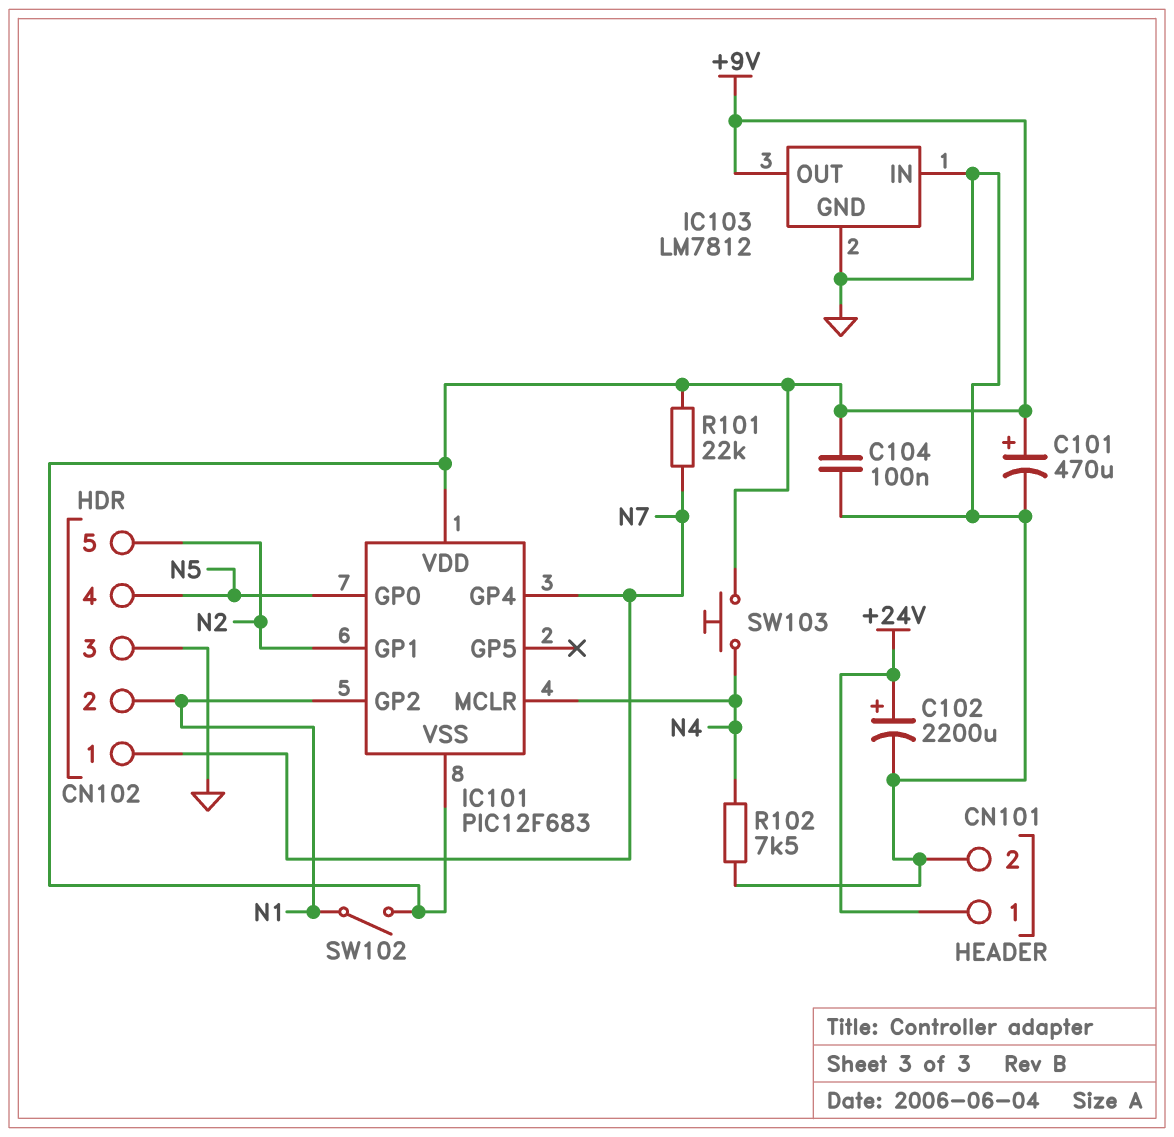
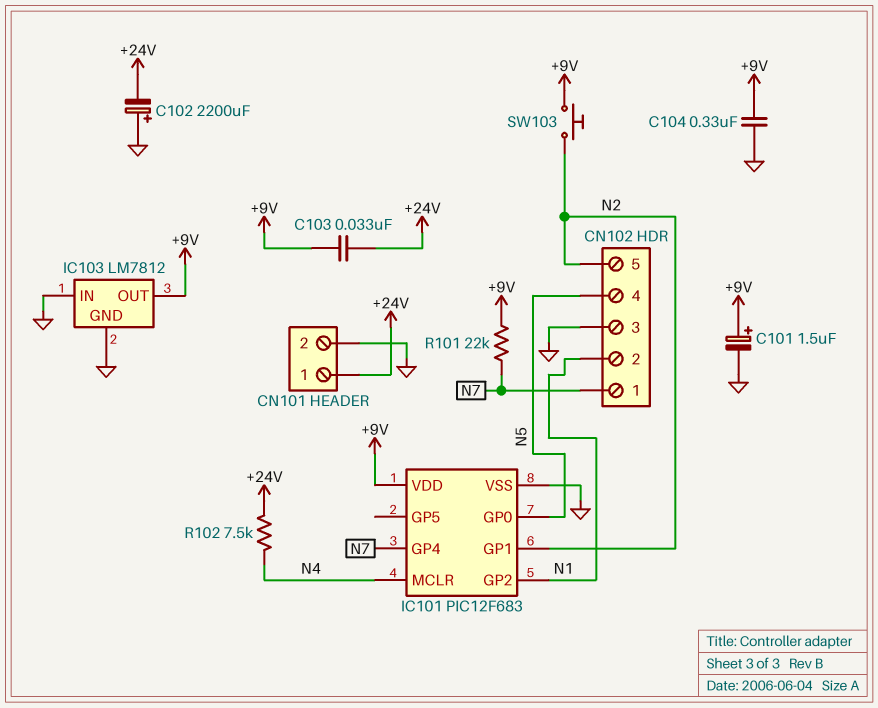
C101: 470uF (plus +9V, minus GND) -> 1.5uF (plus +9V, minus GND)
C102: 2200uF (plus +24V, minus GND) -> 2200uF (plus GND, minus +24V)
C103: none -> 33nF (+9V, +24V)
C104: 100nF (+9V, GND) -> 330nF (+9V, GND)
IC101 pin VSS: +9V -> GND
R102: 7.5k (GND, N4) -> 7.5k (+24V, N4)
SW102: switch (+9V, N1) -> none
SW103: button (+9V, N4) -> button (+9V, N2)

